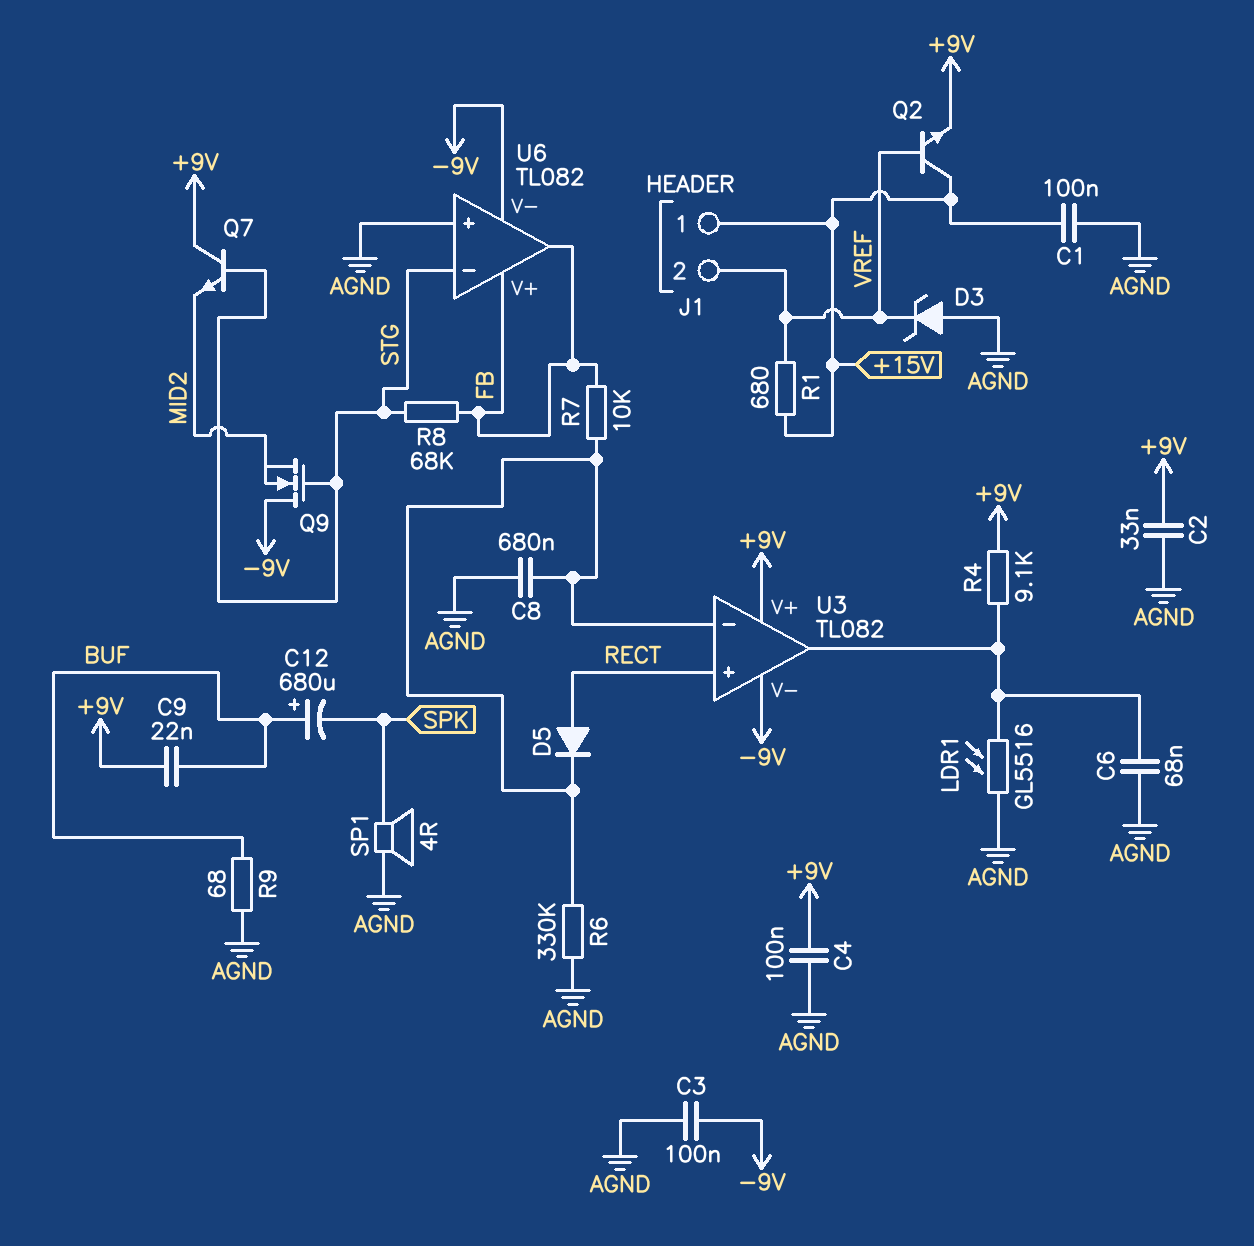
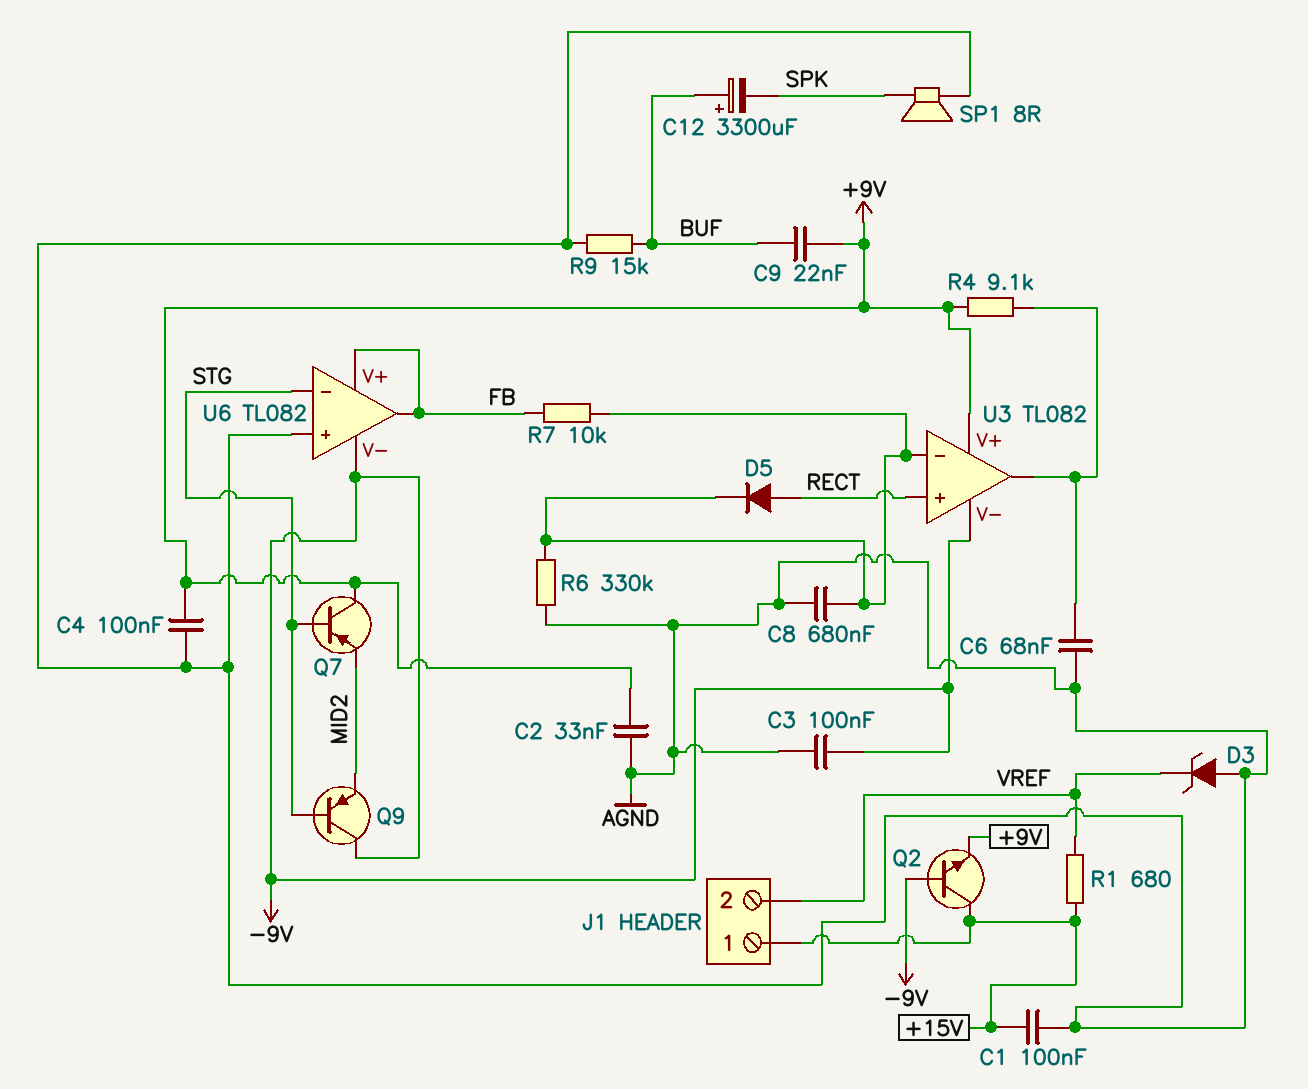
C12: 680uF (plus BUF, minus SPK) -> 3300uF (plus BUF, minus SPK)
LDR1: GL5516 (AGND, U3/out) -> none
Q2: NPN (B VREF, C +15V, E +9V) -> NPN (B -9V, C +15V, E +9V)
Q7: NPN (B STG, C +9V, E MID2) -> PNP (B STG, C +9V, E MID2)
Q9: NMOS (G STG, D -9V, S MID2) -> PNP (B STG, C -9V, E MID2)
R8: 68k (FB, STG) -> none
R9: 68 (AGND, BUF) -> 15k (AGND, BUF)
SP1: speaker 4R (AGND, SPK) -> speaker 8R (AGND, SPK)

